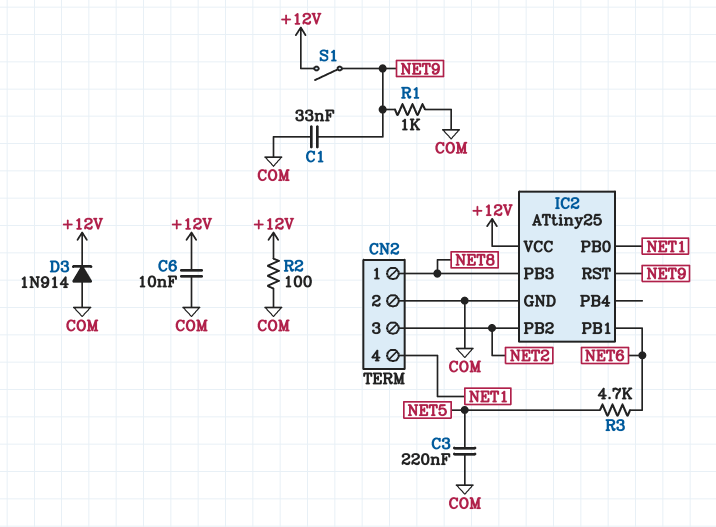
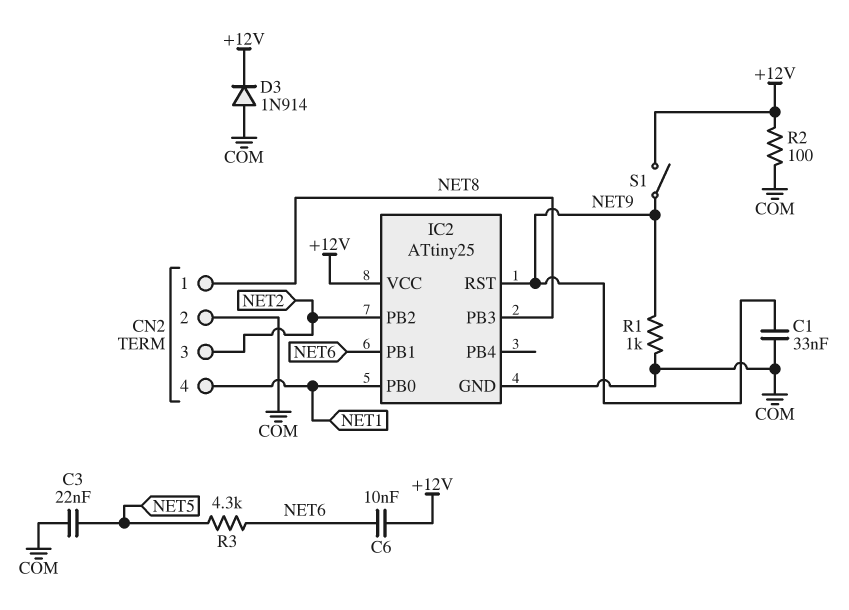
C3: 220nF (COM, NET5) -> 22nF (COM, NET5)
C6: 10nF (+12V, COM) -> 10nF (+12V, NET6)
R3: 4.7k (NET5, NET6) -> 4.3k (NET5, NET6)

